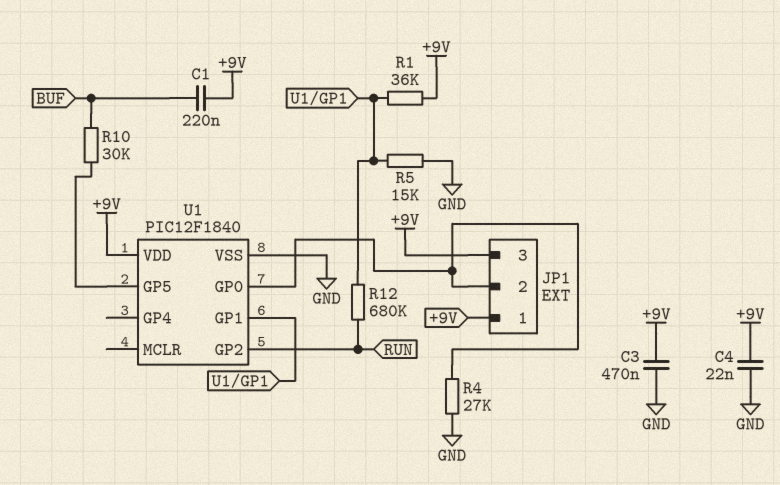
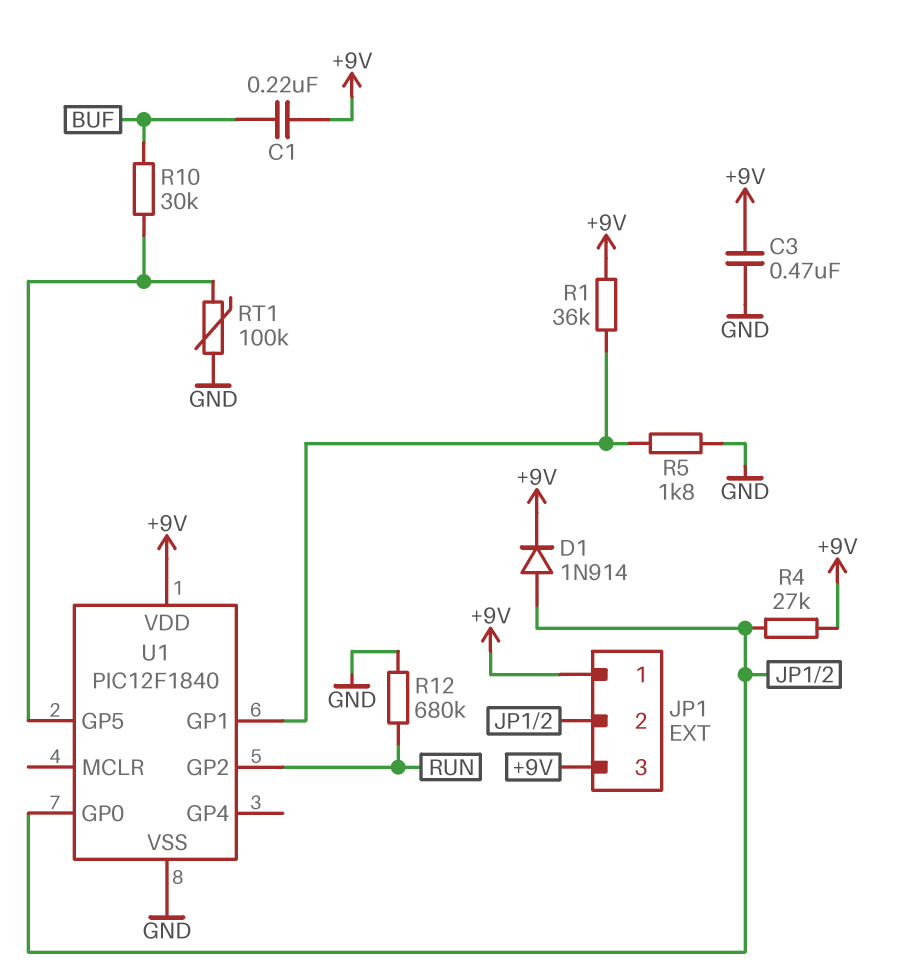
C4: 22nF (+9V, GND) -> none
D1: none -> diode 1N914 (A JP1/2, K +9V)
R4: 27k (GND, JP1/2) -> 27k (+9V, JP1/2)
R5: 15k (GND, U1/GP1) -> 1.8k (GND, U1/GP1)
R12: 680k (RUN, U1/GP1) -> 680k (GND, RUN)
RT1: none -> 100k (GND, U1/GP5)

